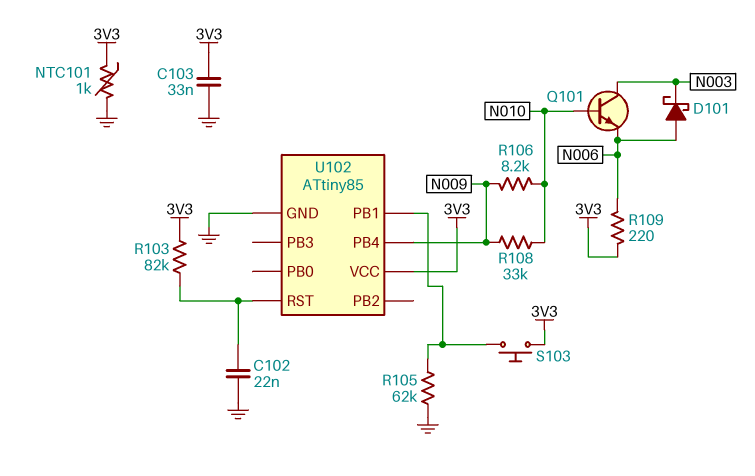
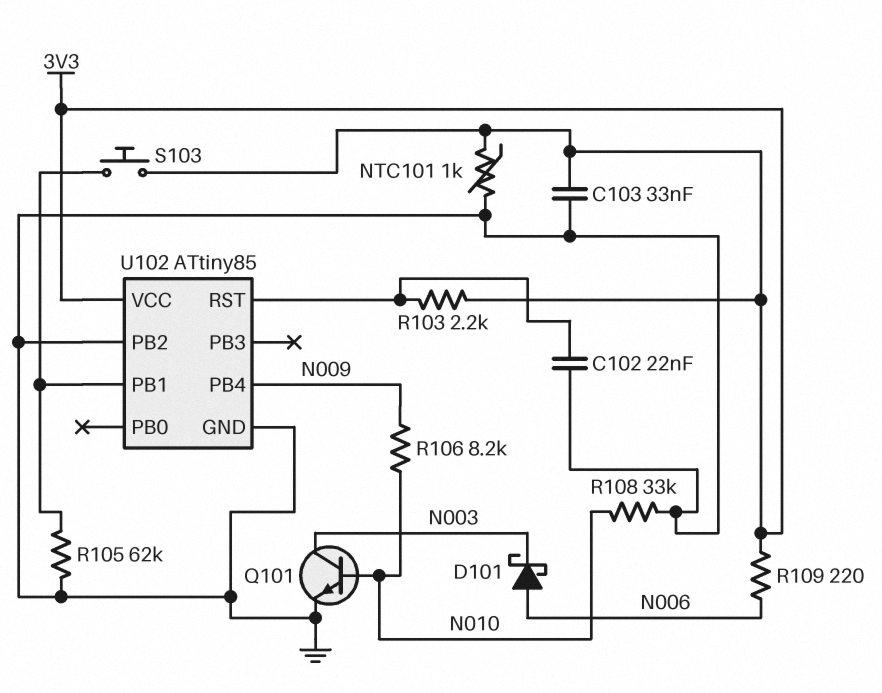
Q101: NPN (B N010, C N003, E N006) -> NPN (B N010, C N003, E GND)
R103: 82k (3V3, U102/RST) -> 2.2k (3V3, U102/RST)
R108: 33k (N009, N010) -> 33k (GND, N010)
U102 pin PB2: none -> GND

